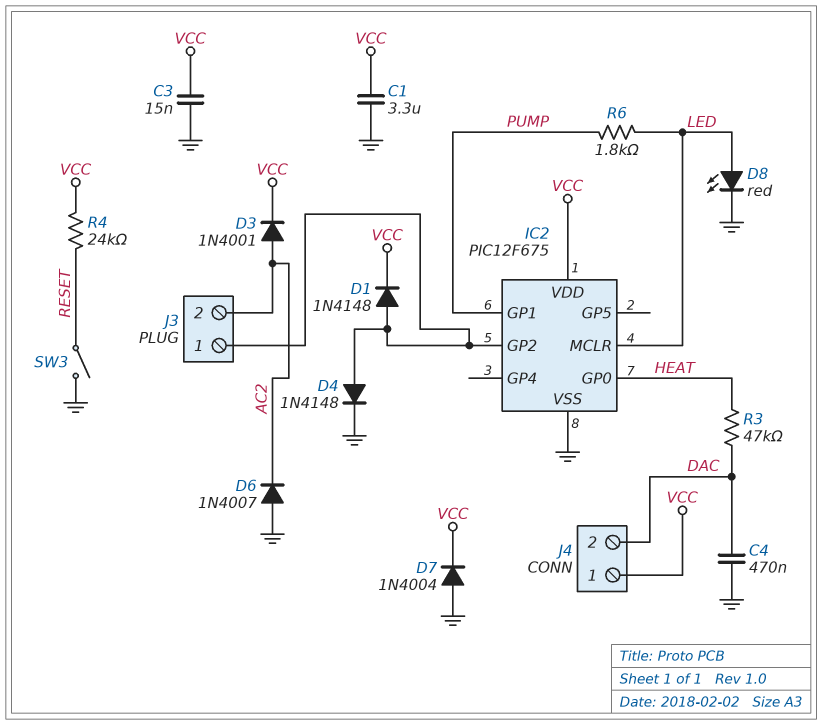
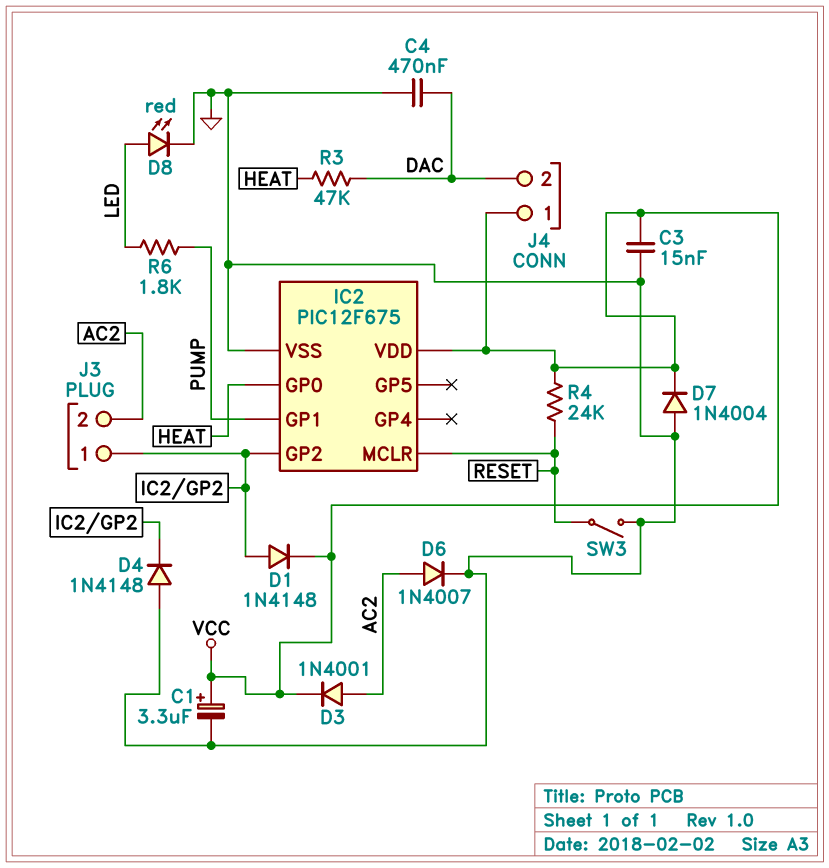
C1: 3.3uF (GND, VCC) -> 3.3uF (plus VCC, minus GND)
D4: diode 1N4148 (A IC2/GP2, K GND) -> diode 1N4148 (A GND, K IC2/GP2)
D6: diode 1N4007 (A GND, K AC2) -> diode 1N4007 (A AC2, K GND)
IC2 pin MCLR: LED -> RESET

